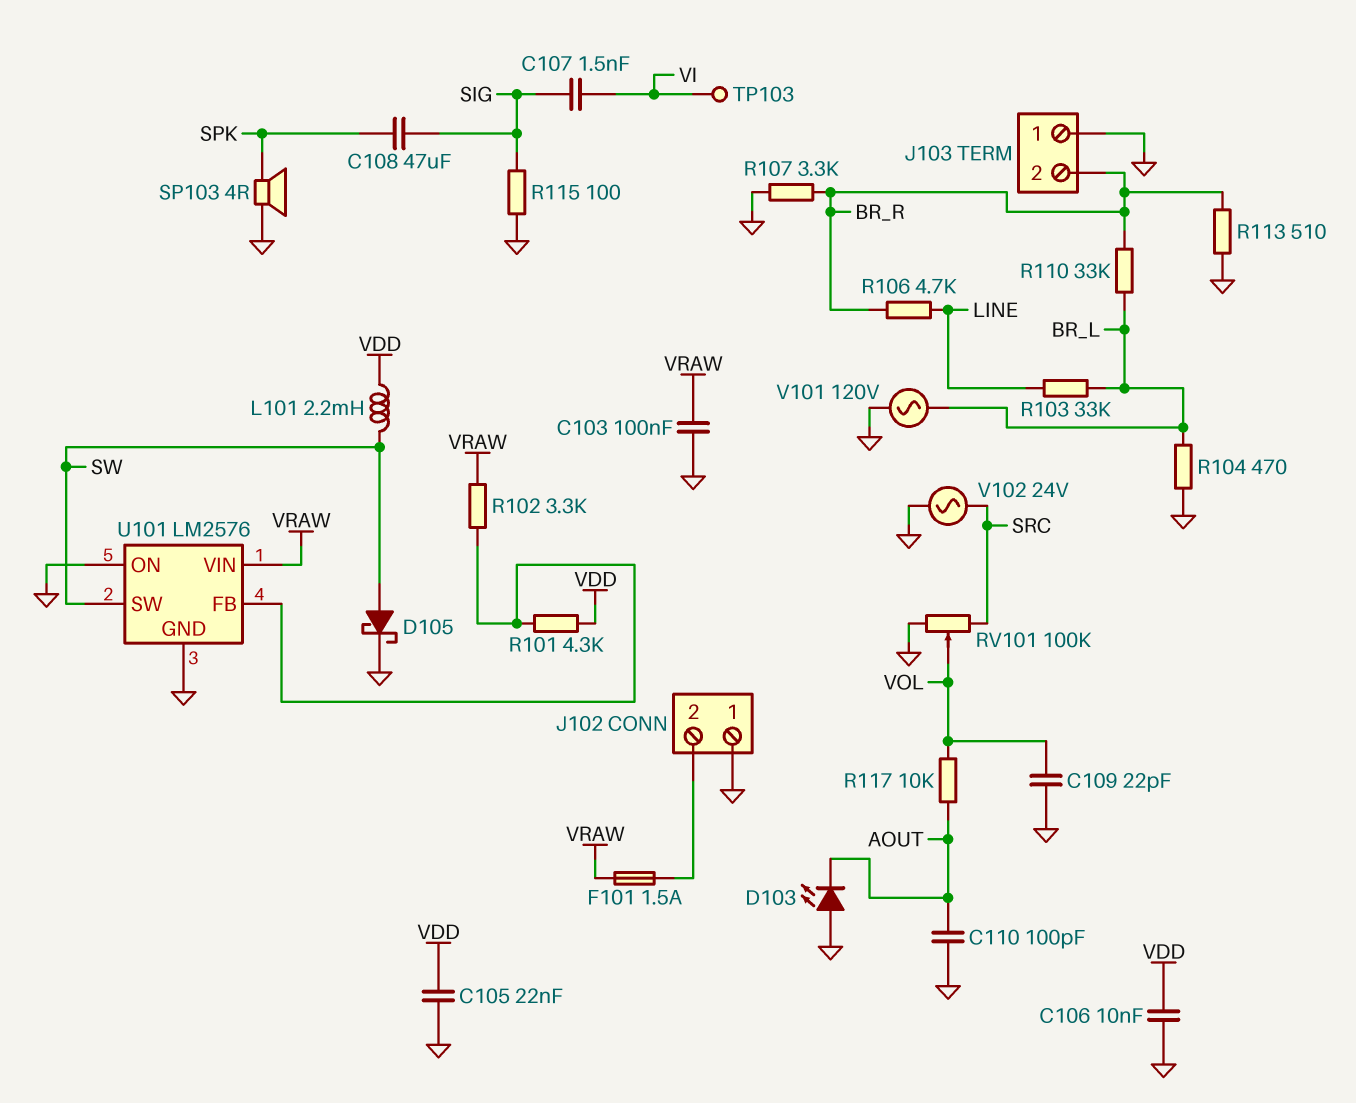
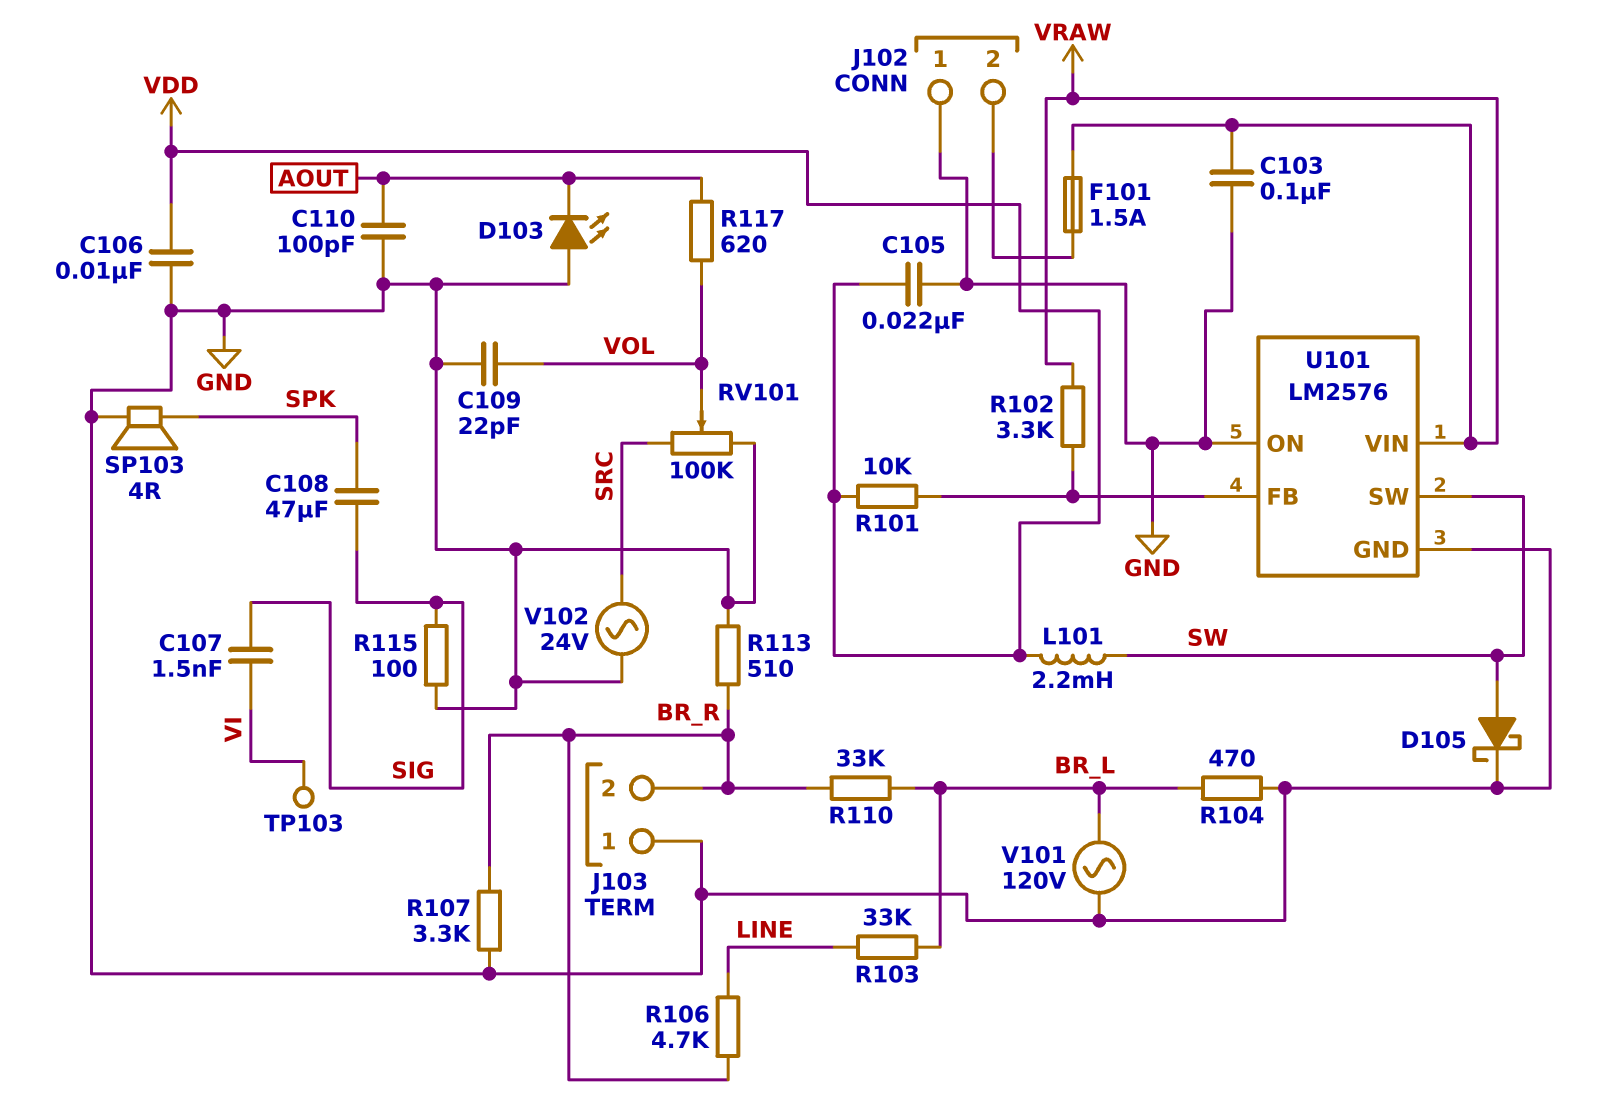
R101: 4.3k (U101/FB, VDD) -> 10k (U101/FB, VDD)
R117: 10k (AOUT, VOL) -> 620 (AOUT, VOL)

